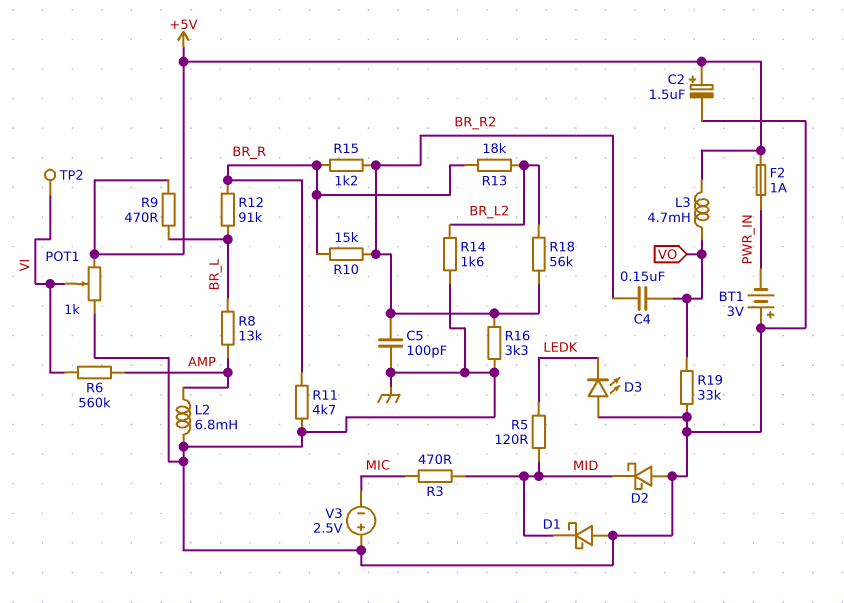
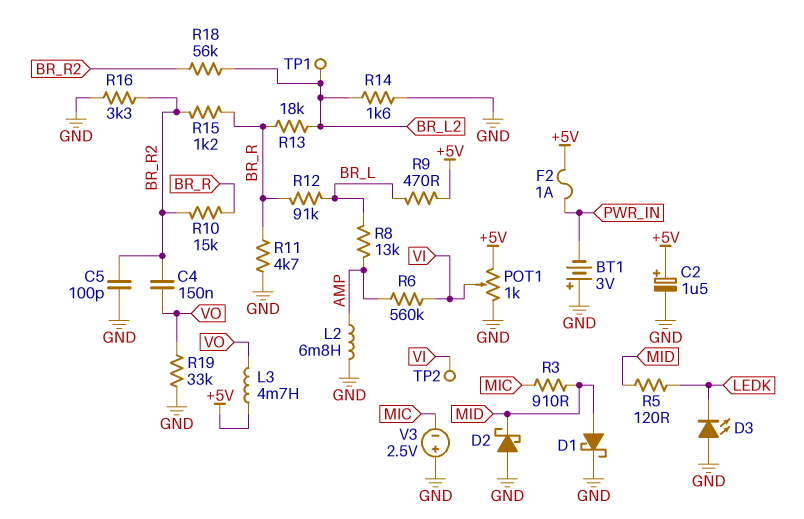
D1: schottky (A GND, K MID) -> schottky (A MID, K GND)
R3: 470 (MIC, MID) -> 910 (MIC, MID)
TP1: none -> test point (BR_L2)

